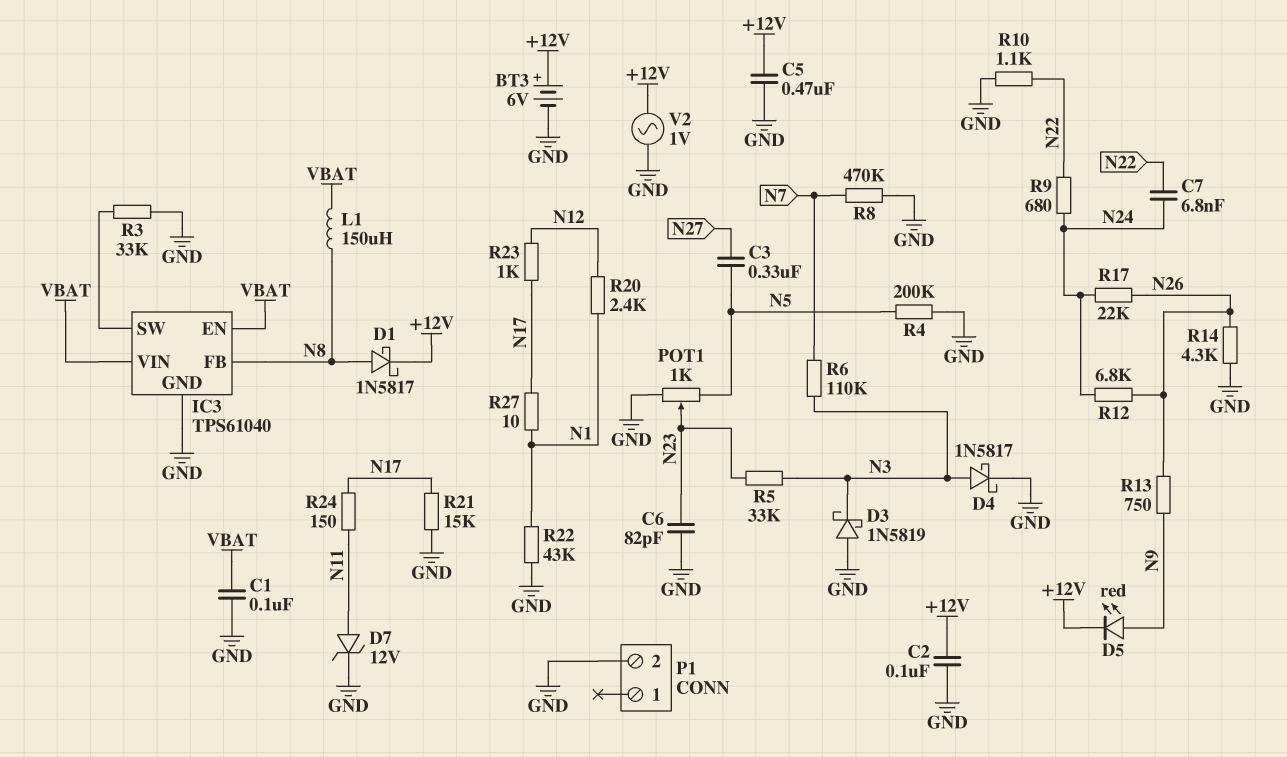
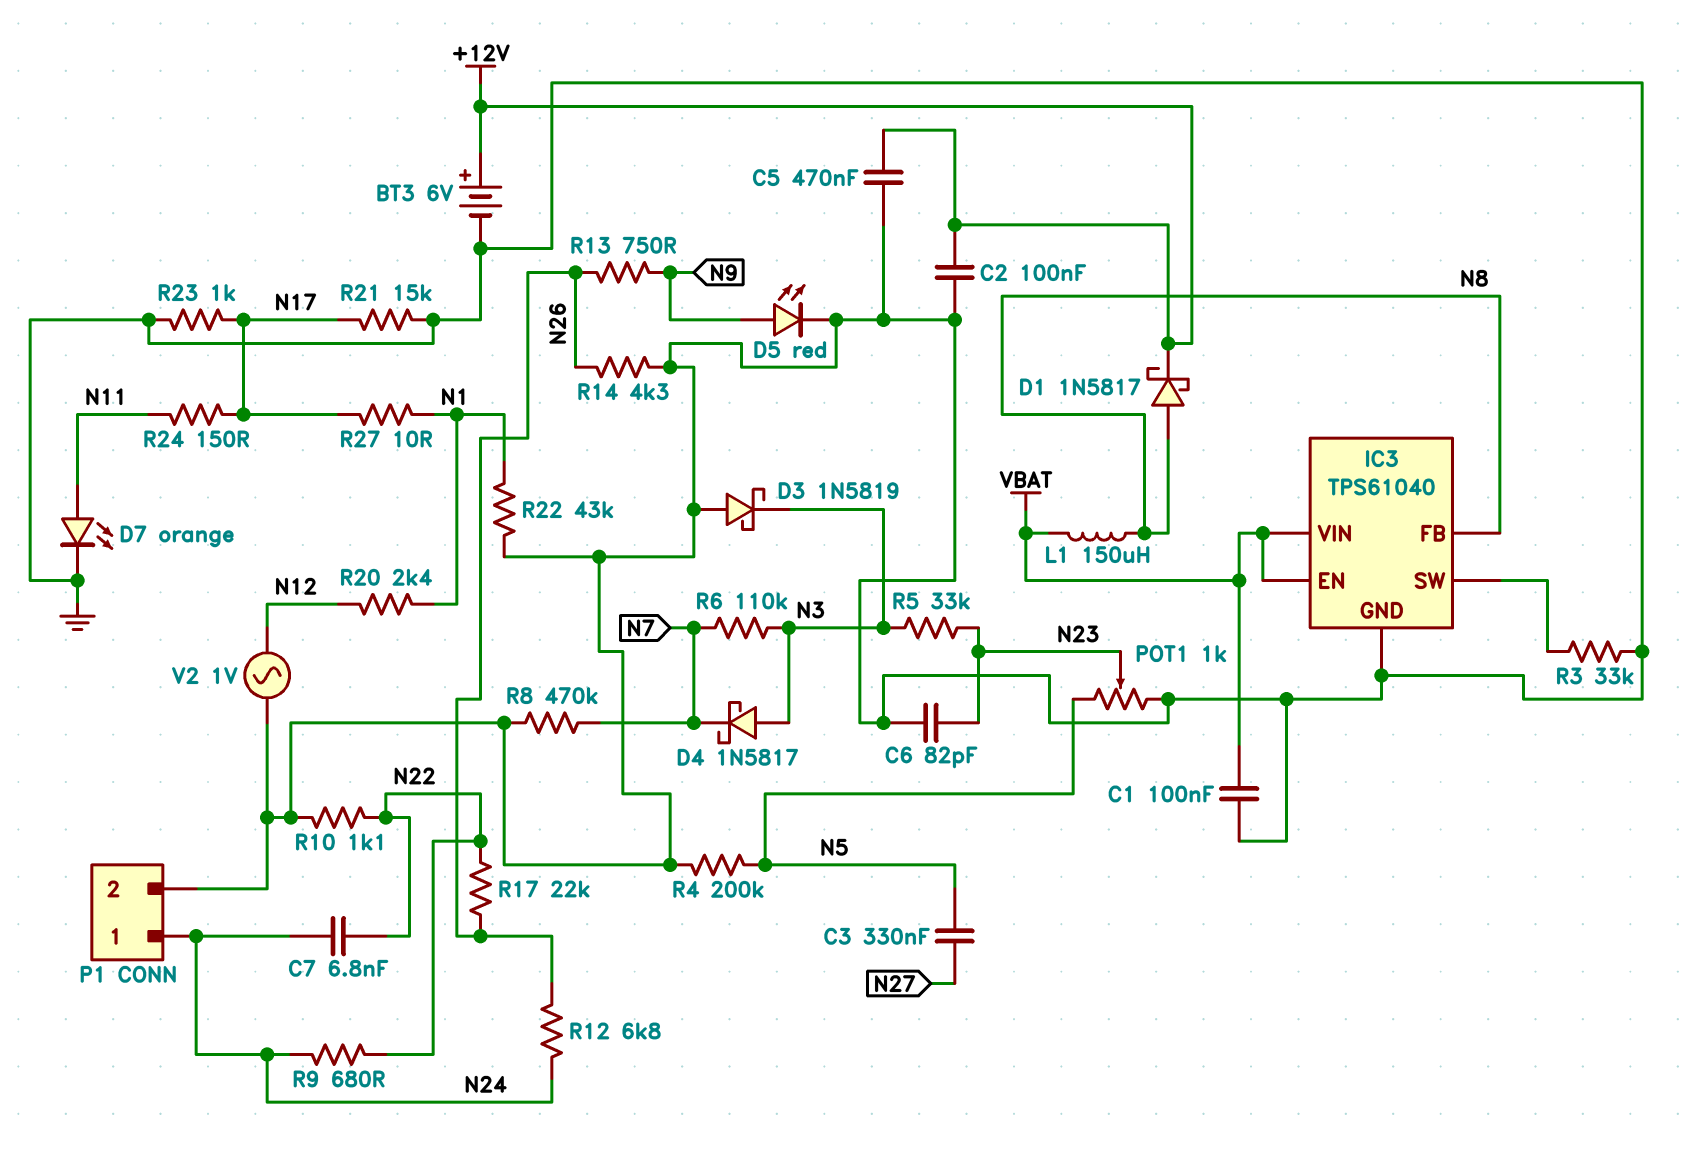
D4: schottky 1N5817 (A N3, K GND) -> schottky 1N5817 (A N3, K N7)
D5: LED red (A N9, K +12V) -> LED red (A N9, K GND)
D7: zener 12V (A N11, K GND) -> LED orange (A N11, K GND)
P1 pin 1: none -> N24
R17: 22k (N24, N26) -> 22k (N22, N26)
R23: 1k (N12, N17) -> 1k (GND, N17)
V2: AC 1V (+12V, GND) -> AC 1V (GND, N12)

